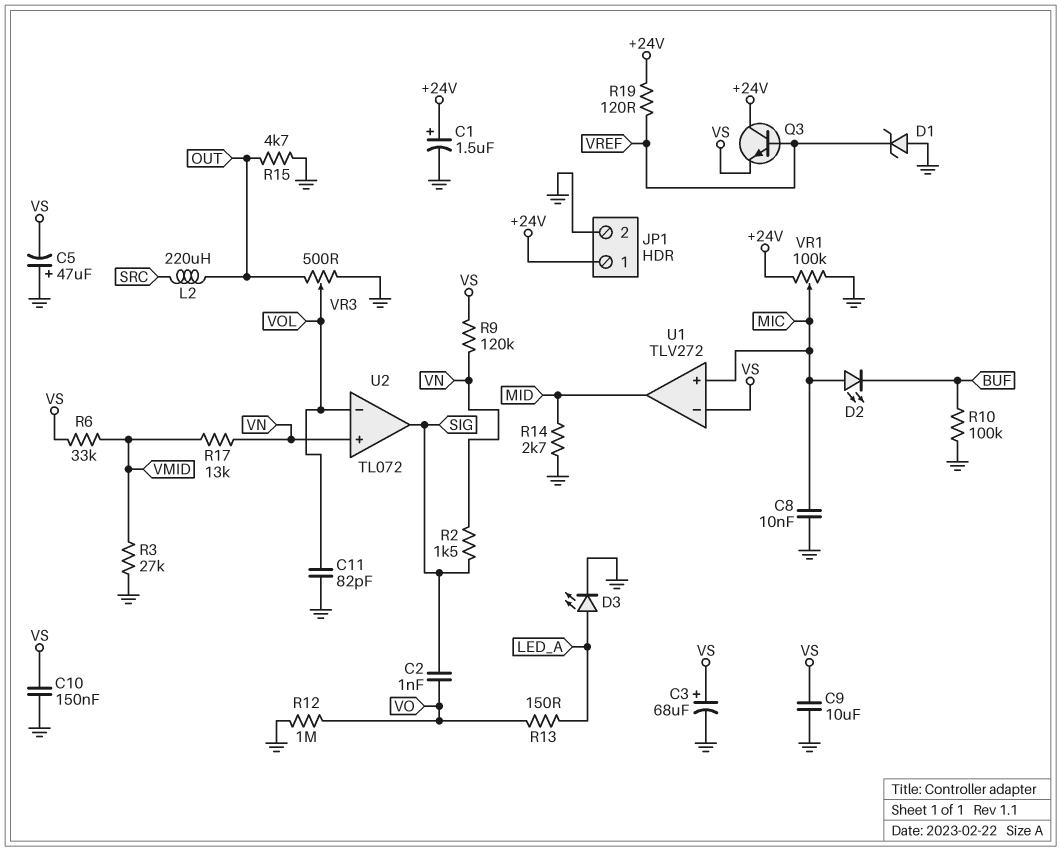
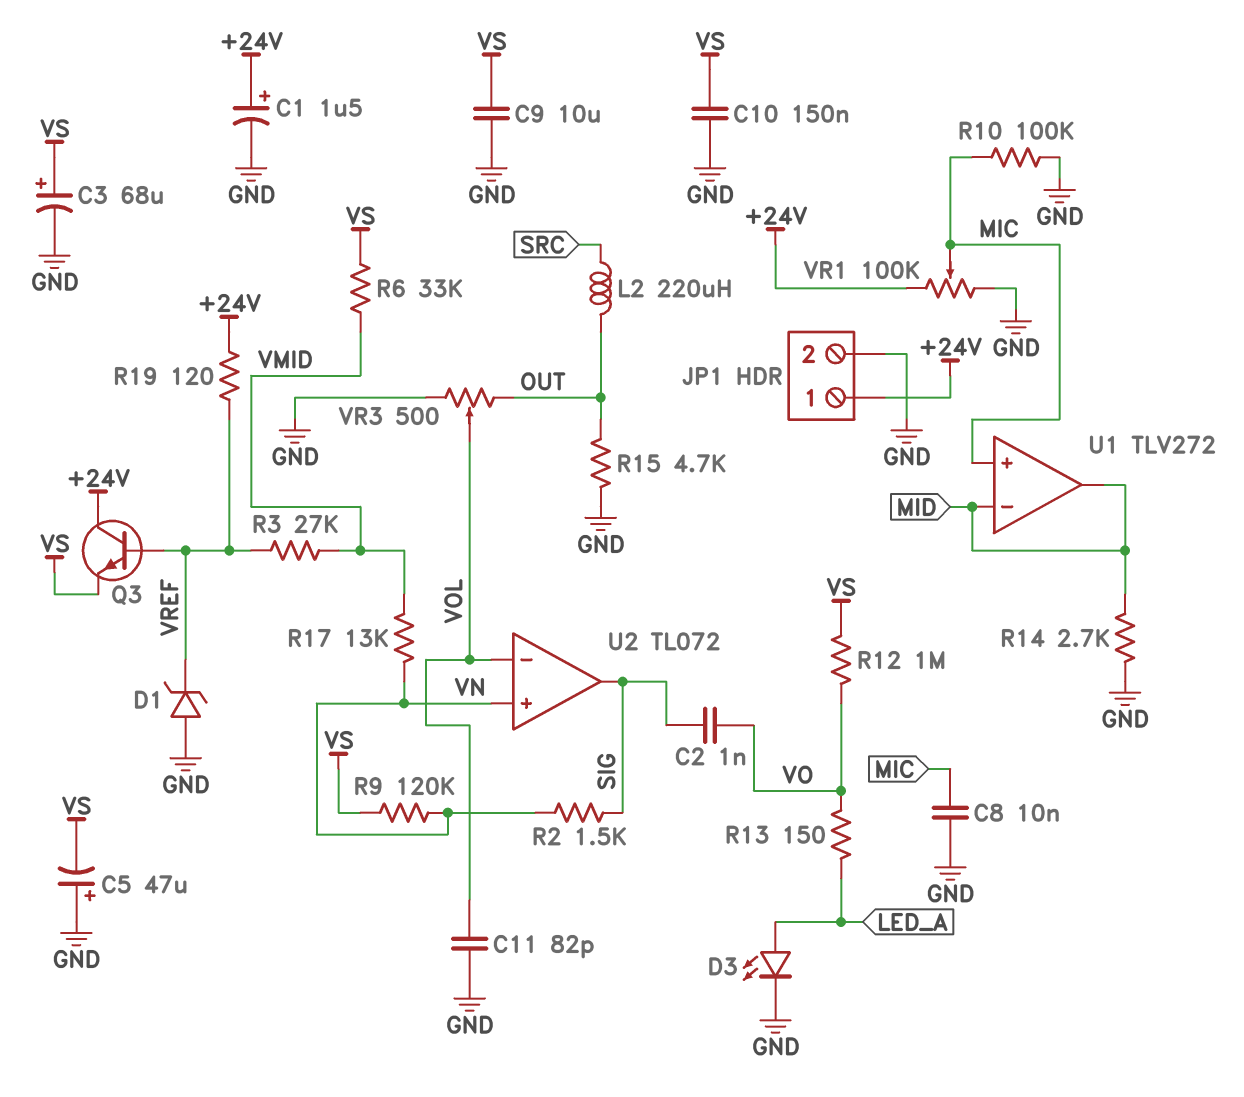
D2: LED (A MIC, K BUF) -> none
R3: 27k (GND, VMID) -> 27k (VMID, VREF)
R10: 100k (BUF, GND) -> 100k (GND, MIC)
R12: 1M (GND, VO) -> 1M (VO, VS)
U1 pin in-: VS -> MID

